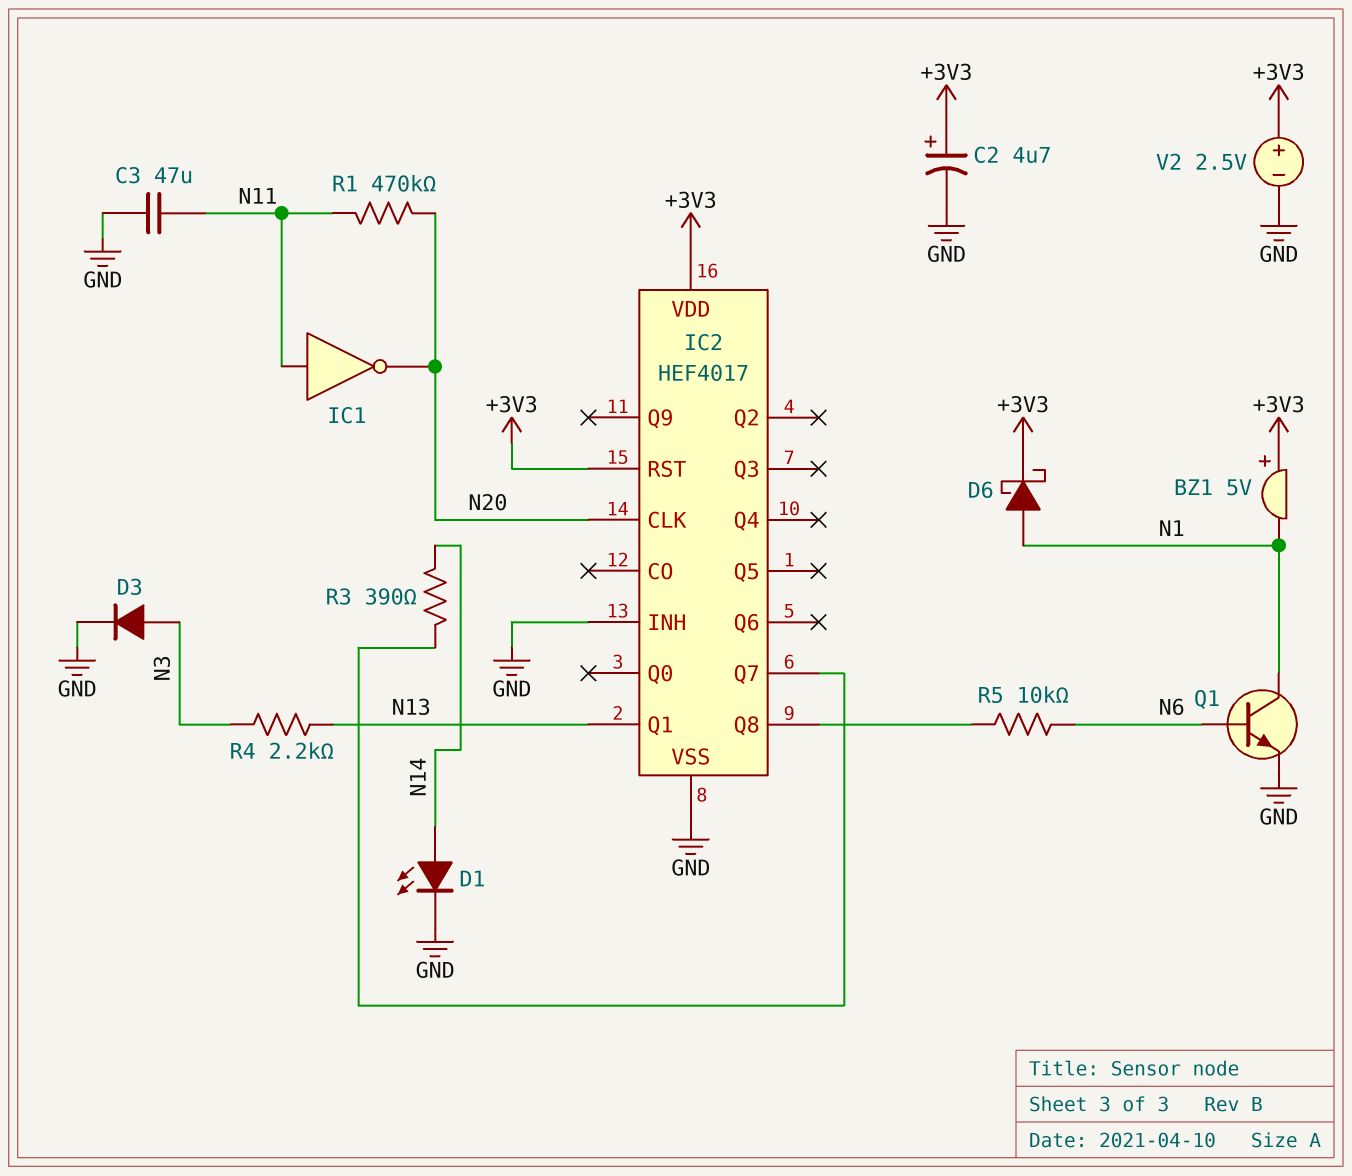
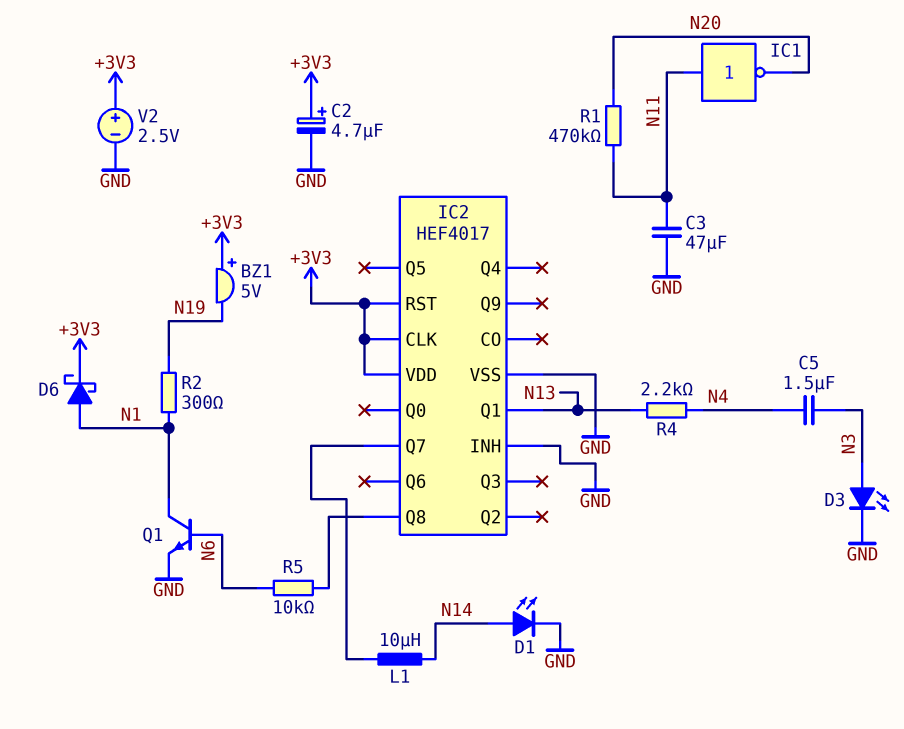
BZ1: buzzer 5V (plus +3V3, minus N1) -> buzzer 5V (plus +3V3, minus N19)
C5: none -> 1.5uF (N3, N4)
D3: diode (A N3, K GND) -> LED (A N3, K GND)
IC2 pin CLK: N20 -> +3V3
L1: none -> 10uH (IC2/Q7, N14)
R2: none -> 300 (N1, N19)
R3: 390 (IC2/Q7, N14) -> none
R4: 2.2k (N3, N13) -> 2.2k (N4, N13)

